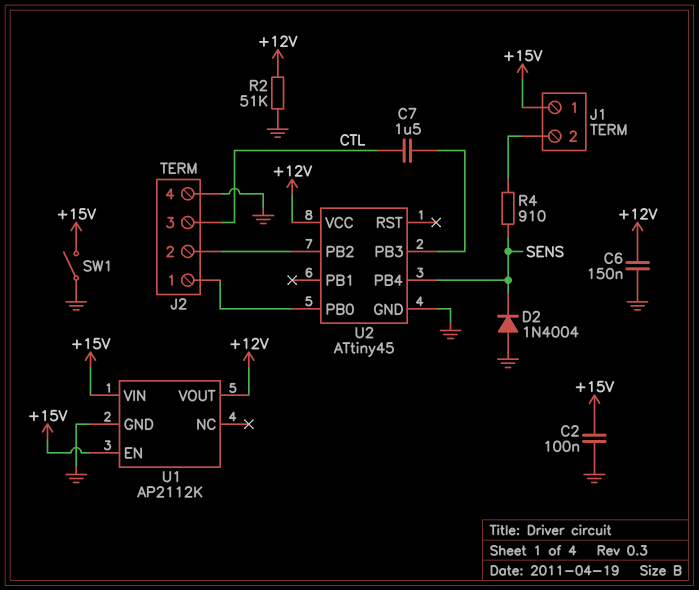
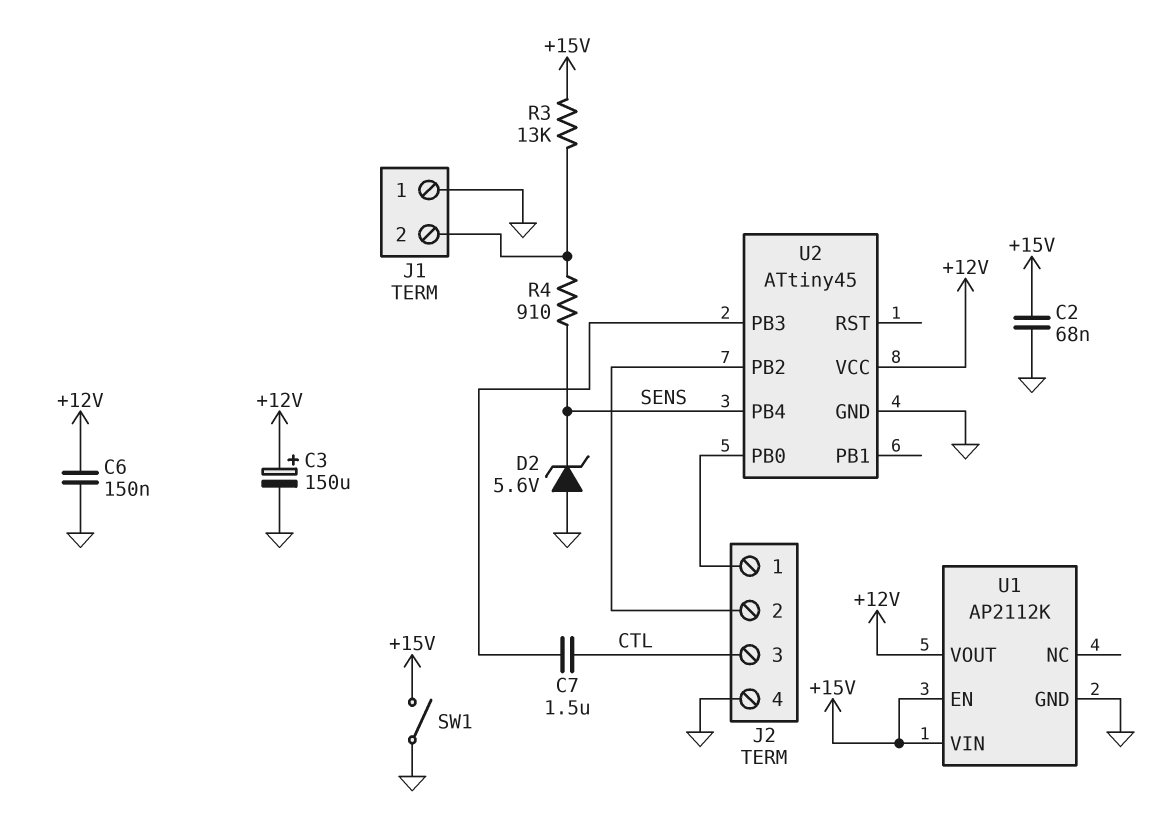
C2: 100nF (+15V, GND) -> 68nF (+15V, GND)
C3: none -> 150uF (plus +12V, minus GND)
D2: diode 1N4004 (A GND, K SENS) -> zener 5.6V (A GND, K SENS)
J1 pin 1: +15V -> GND
R2: 51k (+12V, GND) -> none
R3: none -> 13k (+15V, J1/2)

